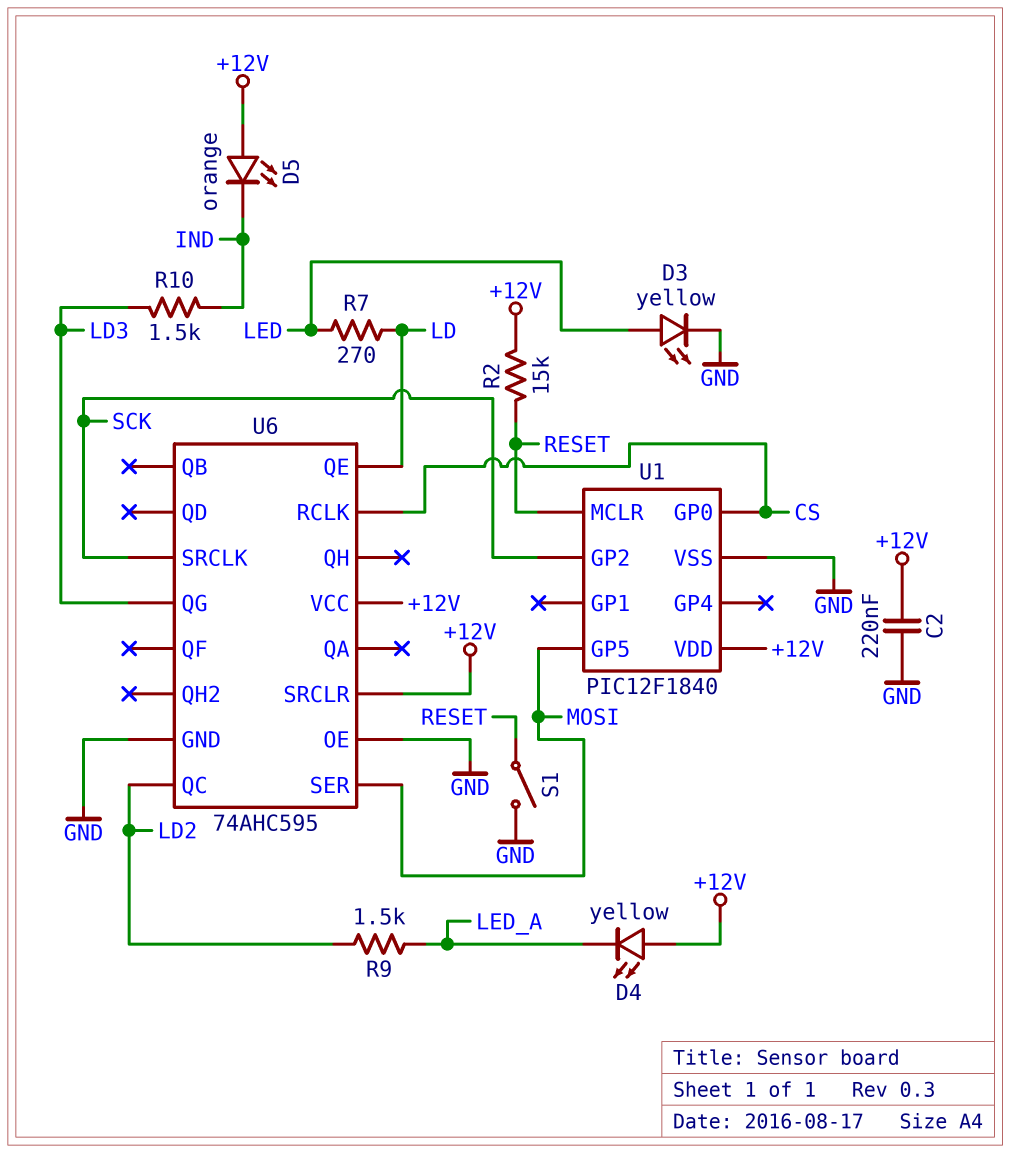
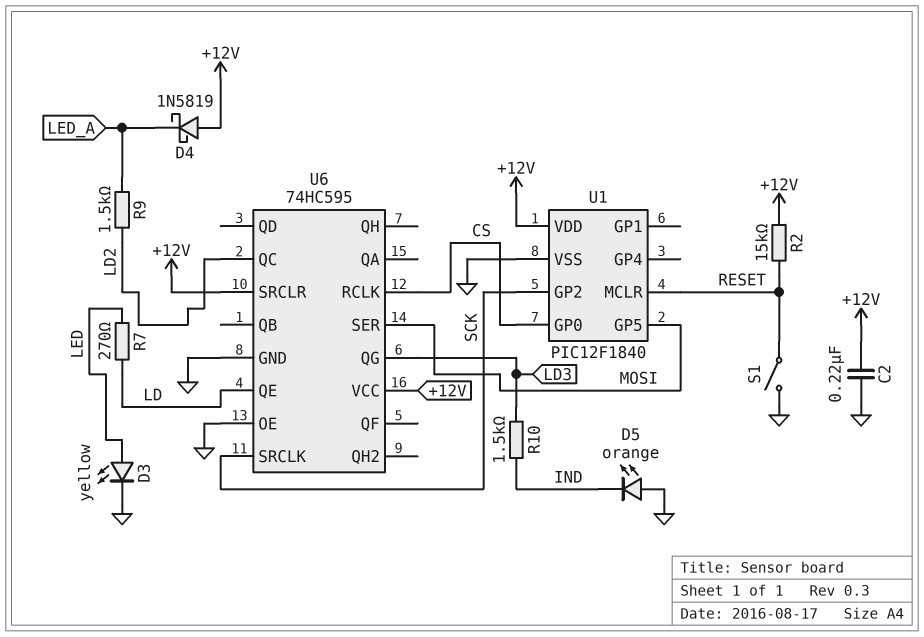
D4: LED yellow (A +12V, K LED_A) -> schottky 1N5819 (A +12V, K LED_A)
D5: LED orange (A +12V, K IND) -> LED orange (A GND, K IND)
U6: 74AHC595 -> 74HC595

